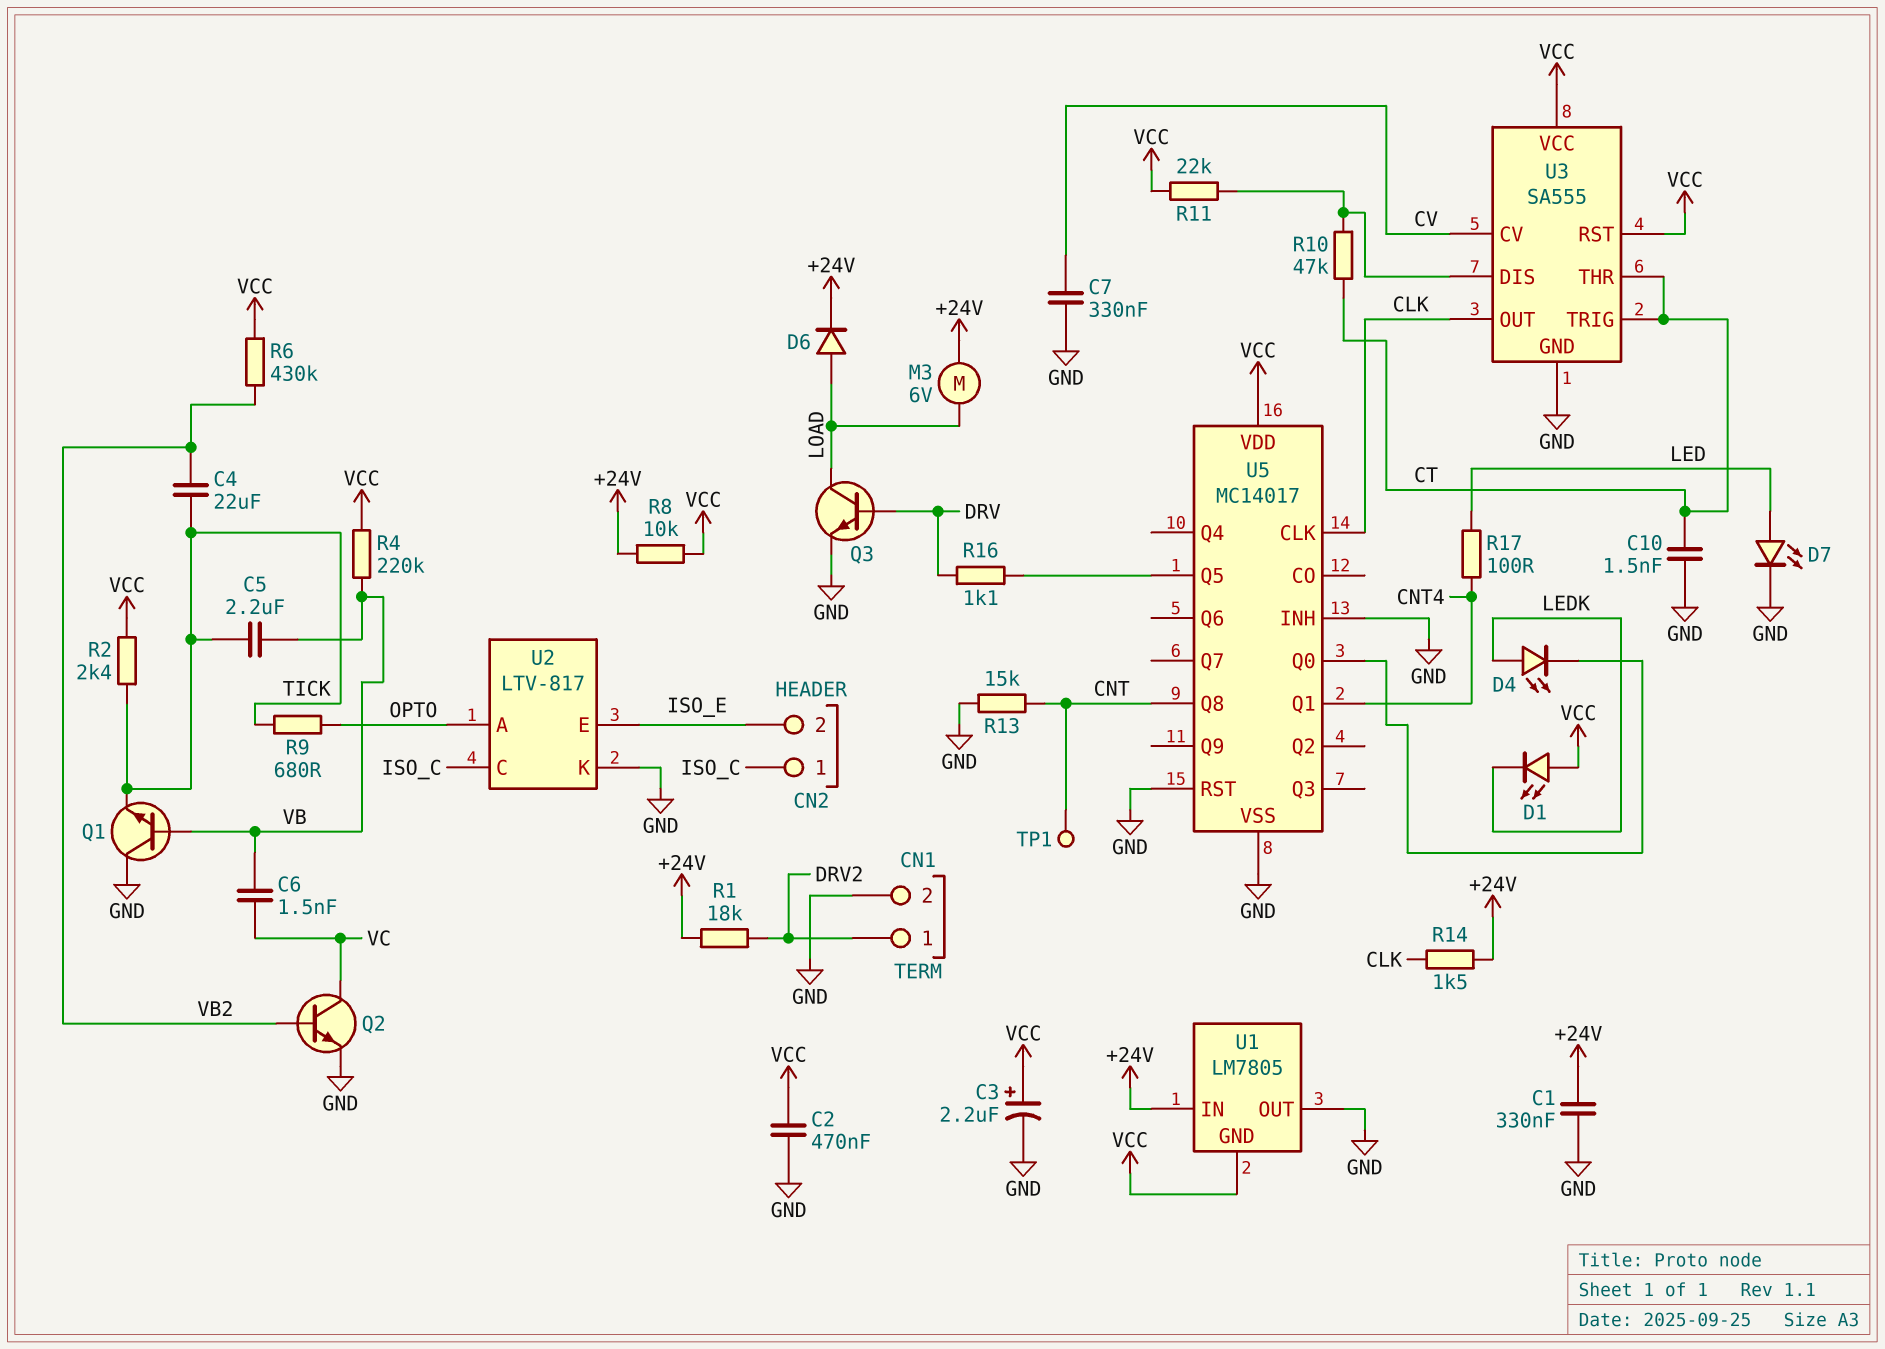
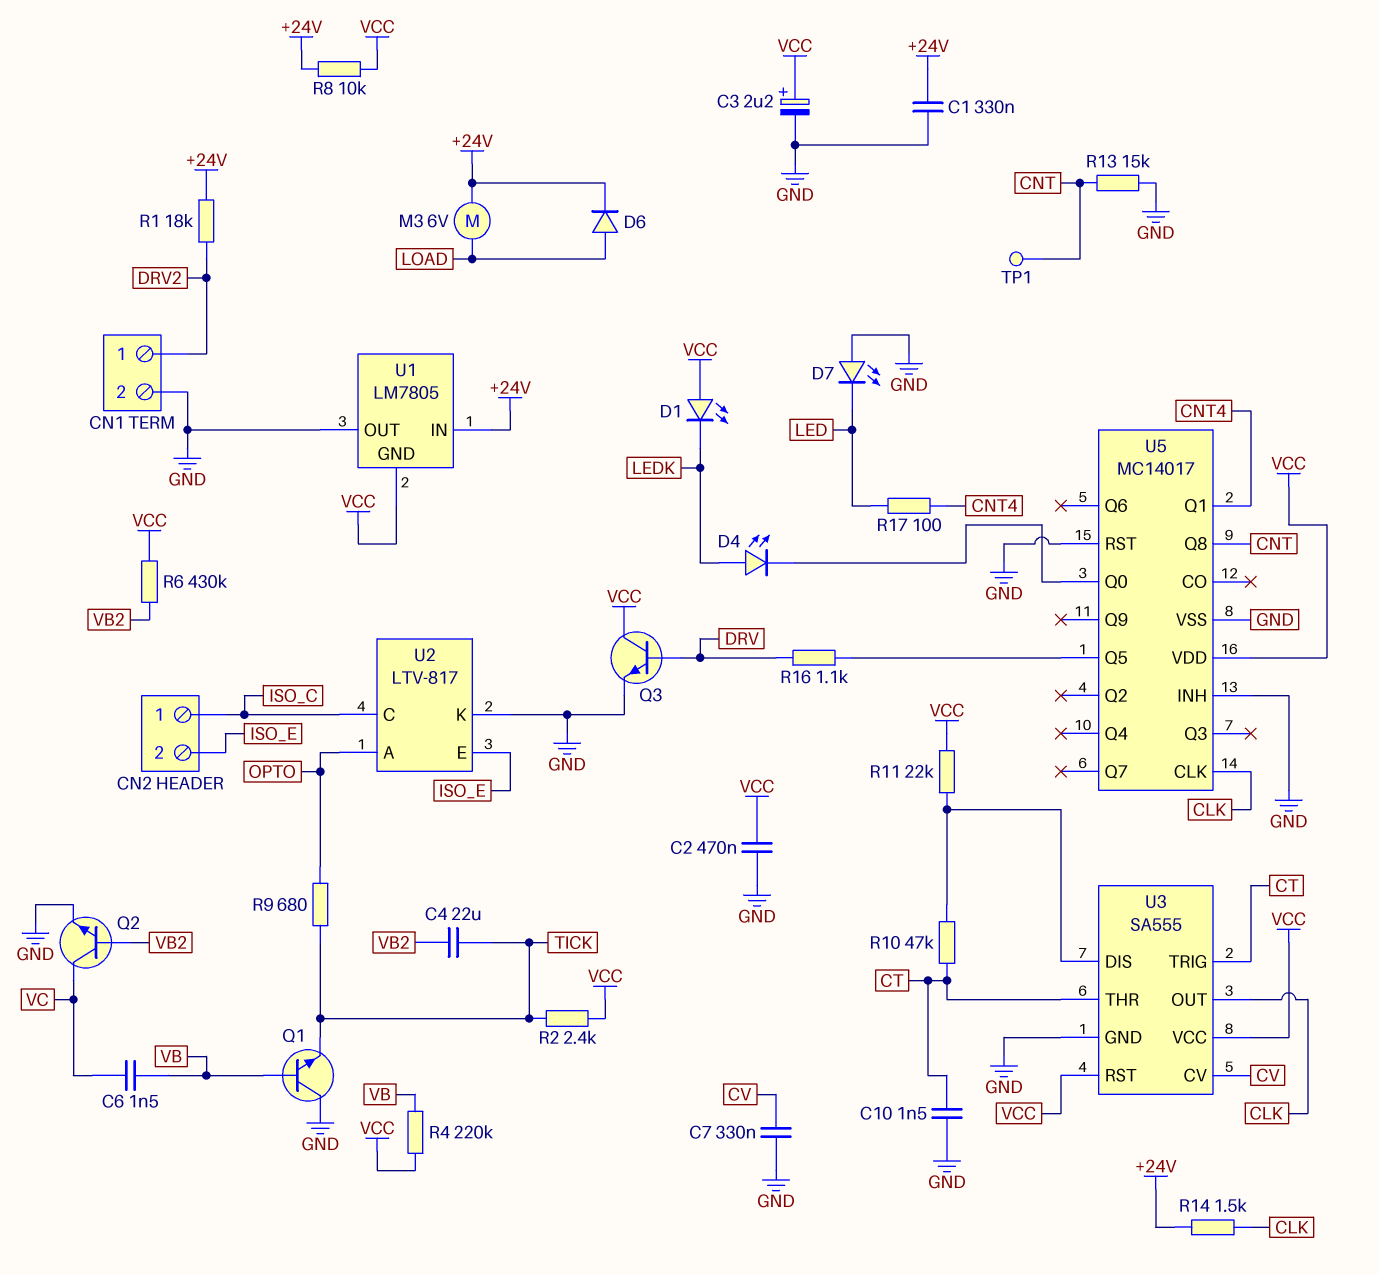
C5: 2.2uF (TICK, VB) -> none
D7: LED (A LED, K GND) -> LED (A GND, K LED)
Q3: NPN (B DRV, C LOAD, E GND) -> NPN (B DRV, C VCC, E GND)

